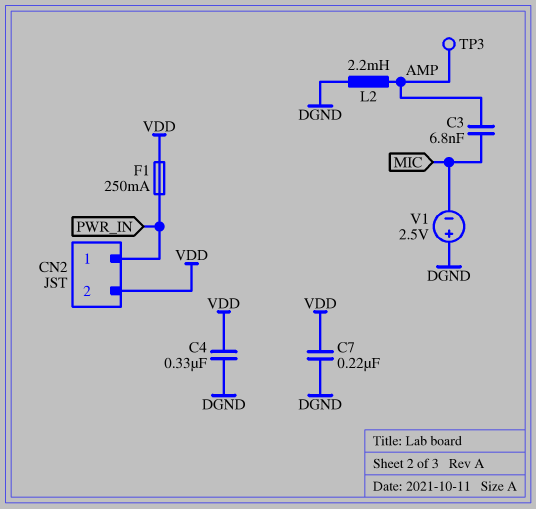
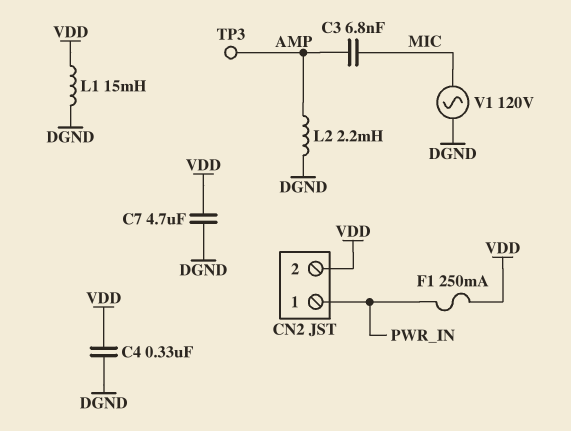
C7: 220nF (DGND, VDD) -> 4.7uF (DGND, VDD)
L1: none -> 15mH (DGND, VDD)
V1: 2.5V (plus DGND, minus MIC) -> AC 120V (DGND, MIC)

